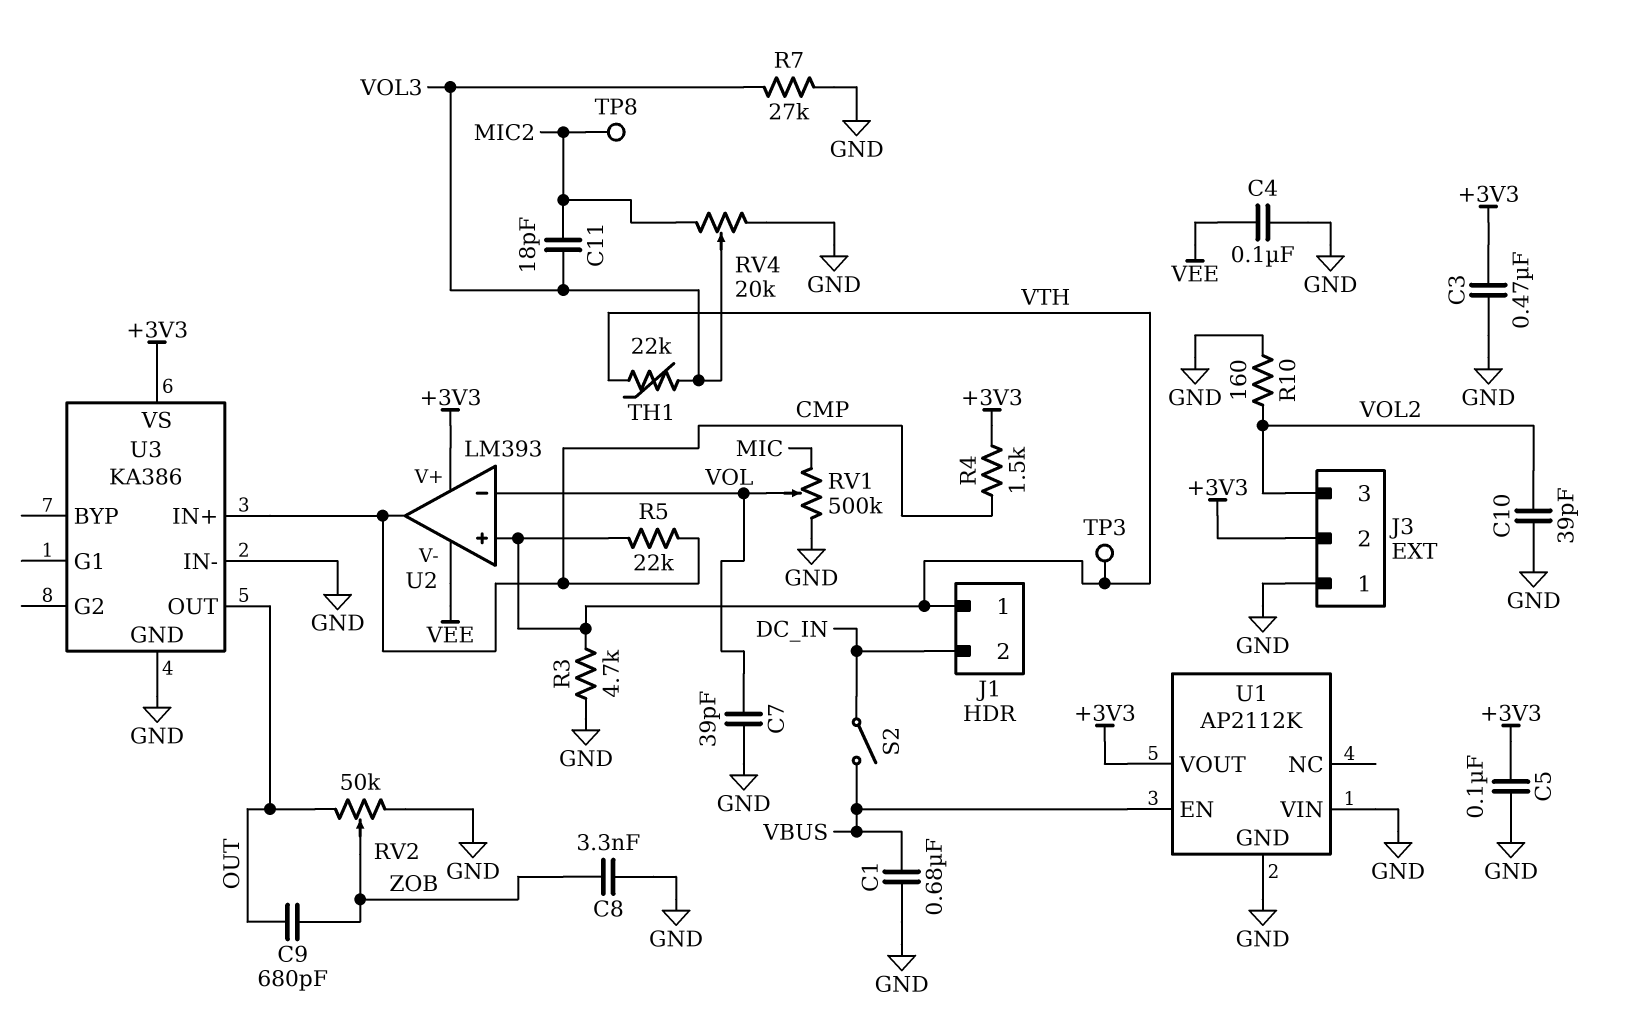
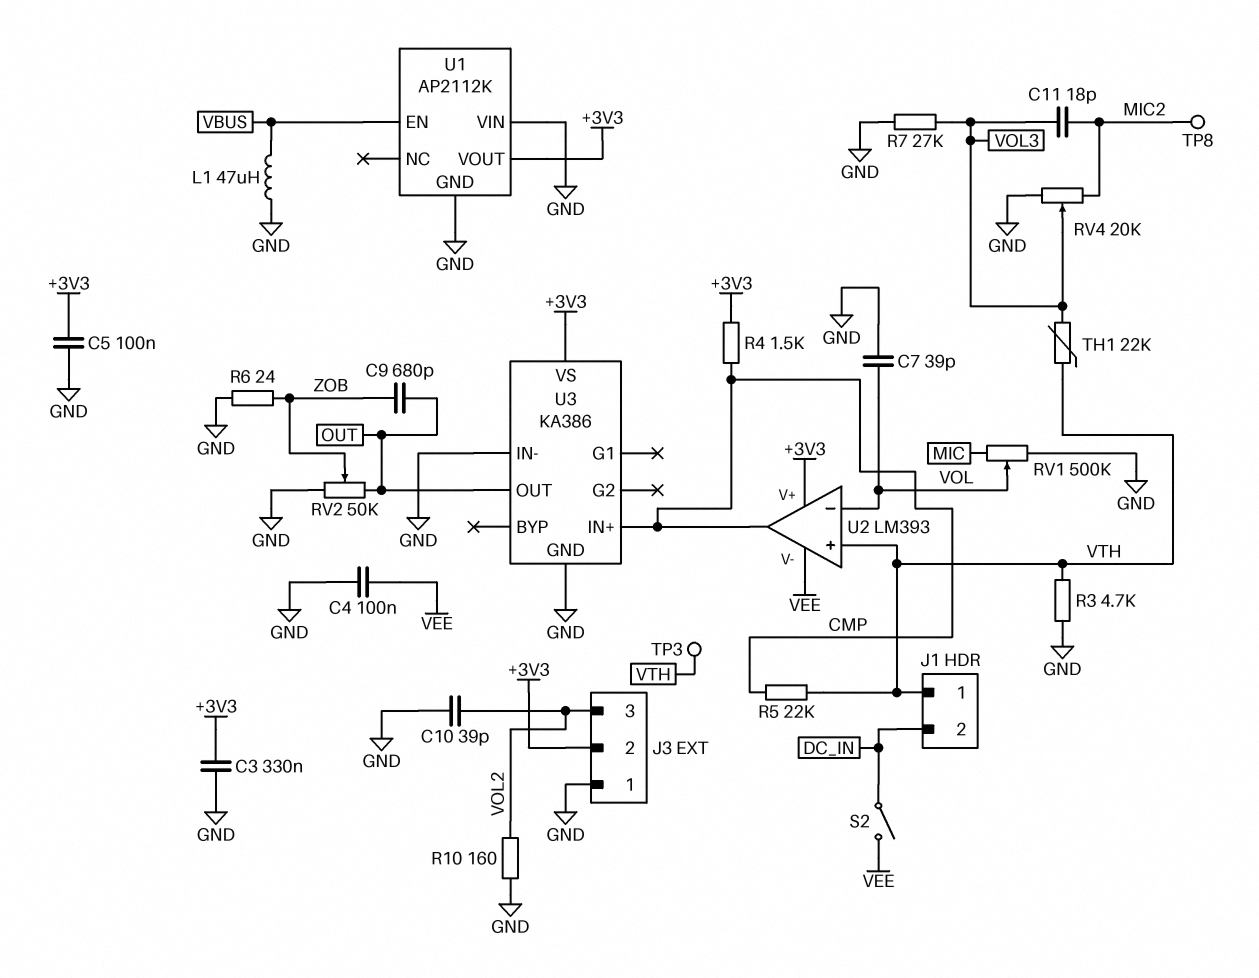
C1: 680nF (GND, VBUS) -> none
C3: 470nF (+3V3, GND) -> 330nF (+3V3, GND)
C8: 3.3nF (GND, ZOB) -> none
L1: none -> 47uH (GND, VBUS)
R6: none -> 24 (GND, ZOB)
S2: switch (DC_IN, VBUS) -> switch (DC_IN, VEE)

